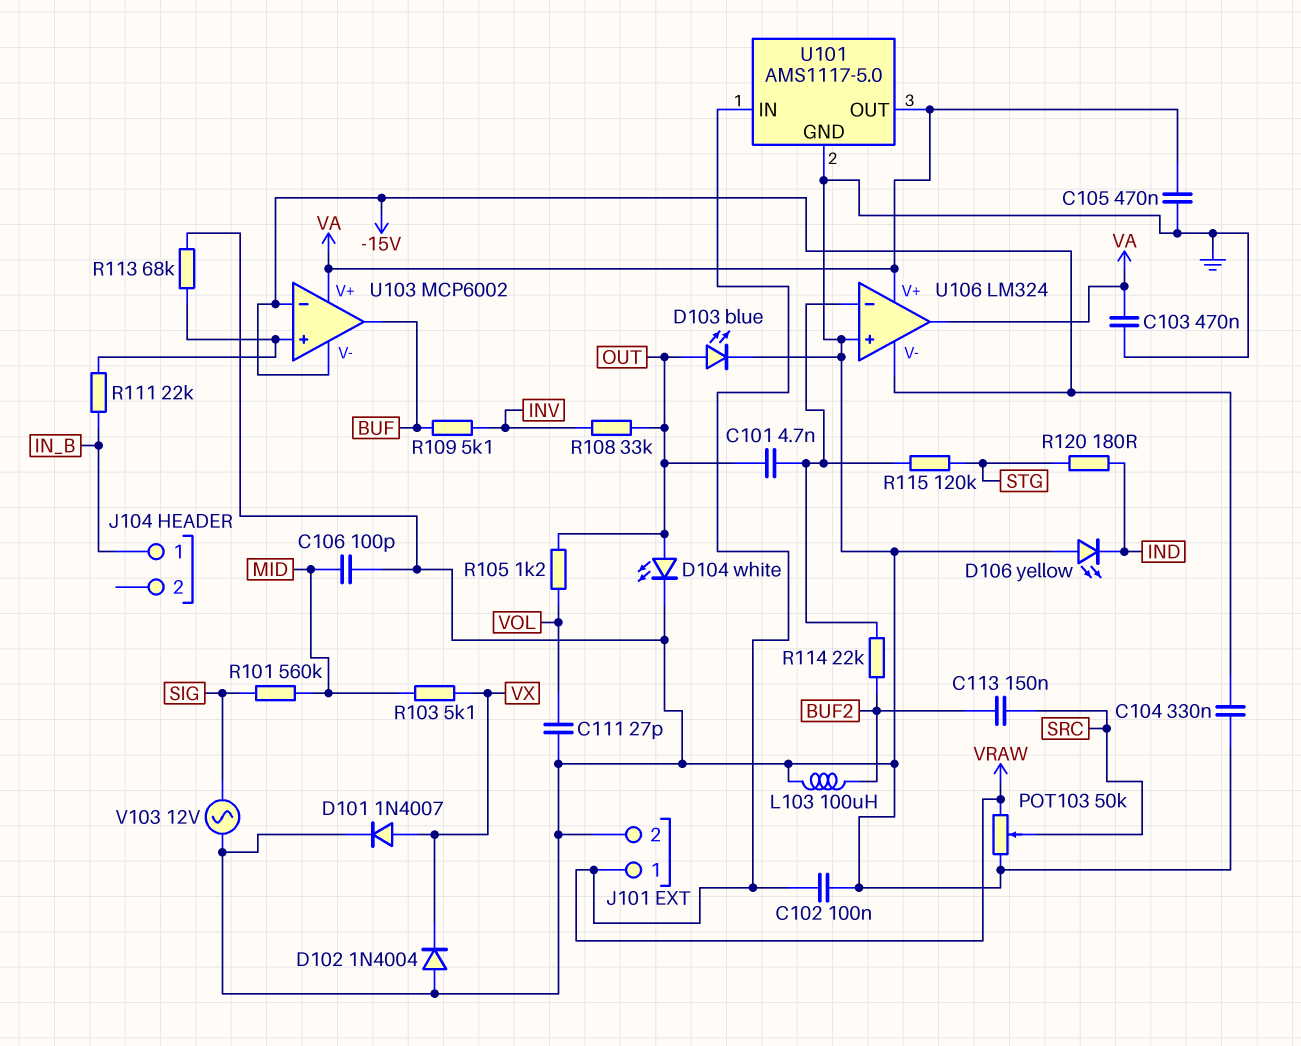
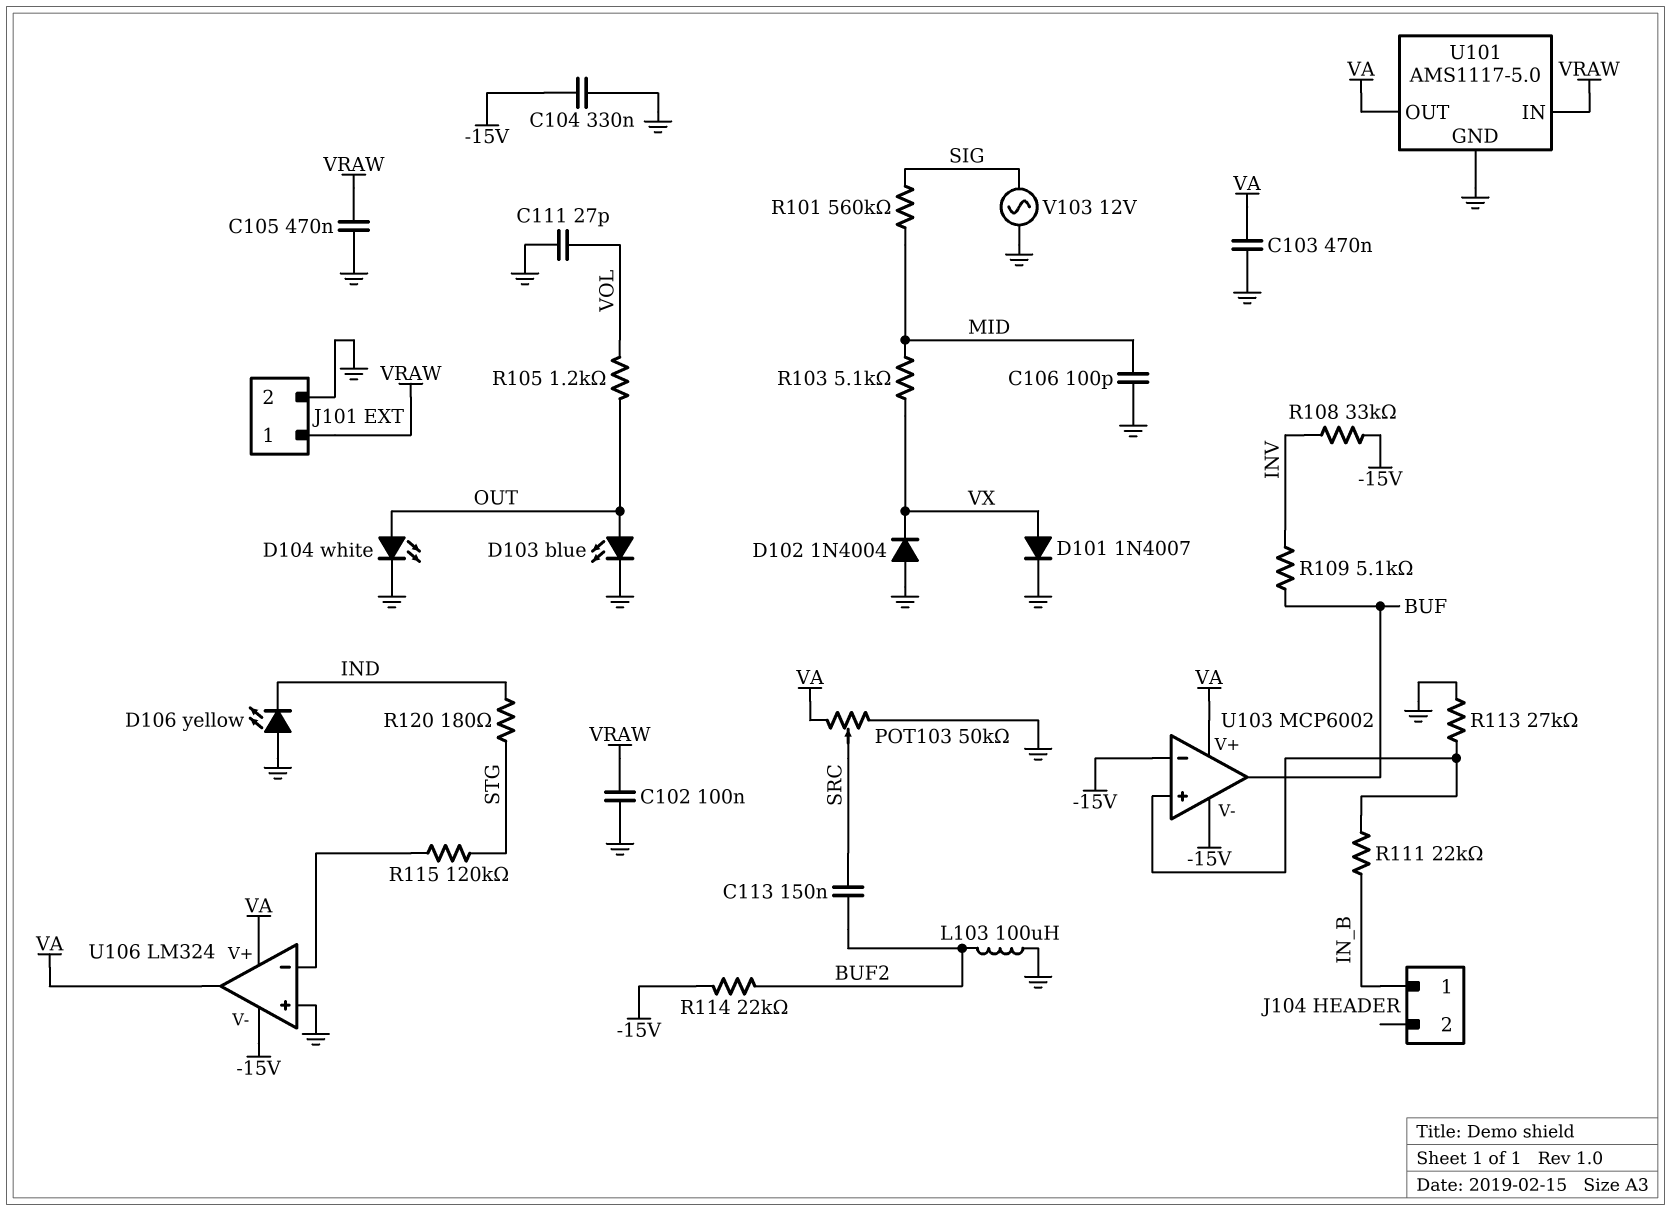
C101: 4.7nF (OUT, U106/in-) -> none
C105: 470nF (GND, VA) -> 470nF (GND, VRAW)
POT103: 50k (GND, VRAW, wiper SRC) -> 50k (GND, VA, wiper SRC)
R108: 33k (INV, OUT) -> 33k (-15V, INV)
R113: 68k (GND, U103/in+) -> 27k (GND, U103/in+)
R114: 22k (BUF2, U106/in-) -> 22k (-15V, BUF2)

